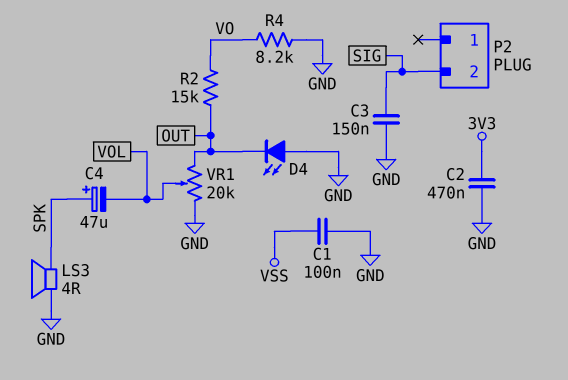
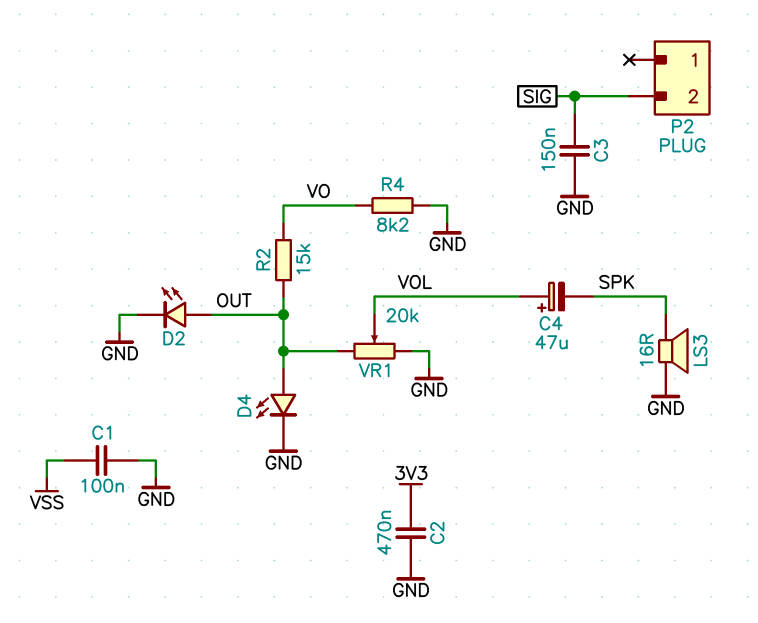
C4: 47uF (plus SPK, minus VOL) -> 47uF (plus VOL, minus SPK)
D2: none -> LED (A OUT, K GND)
D4: LED (A GND, K OUT) -> LED (A OUT, K GND)
LS3: speaker 4R (GND, SPK) -> speaker 16R (GND, SPK)

